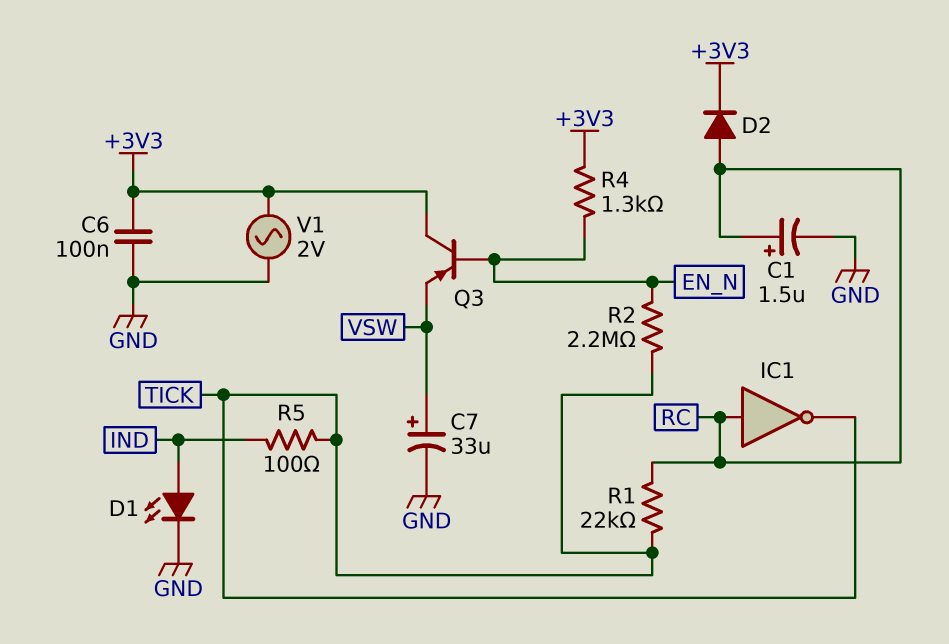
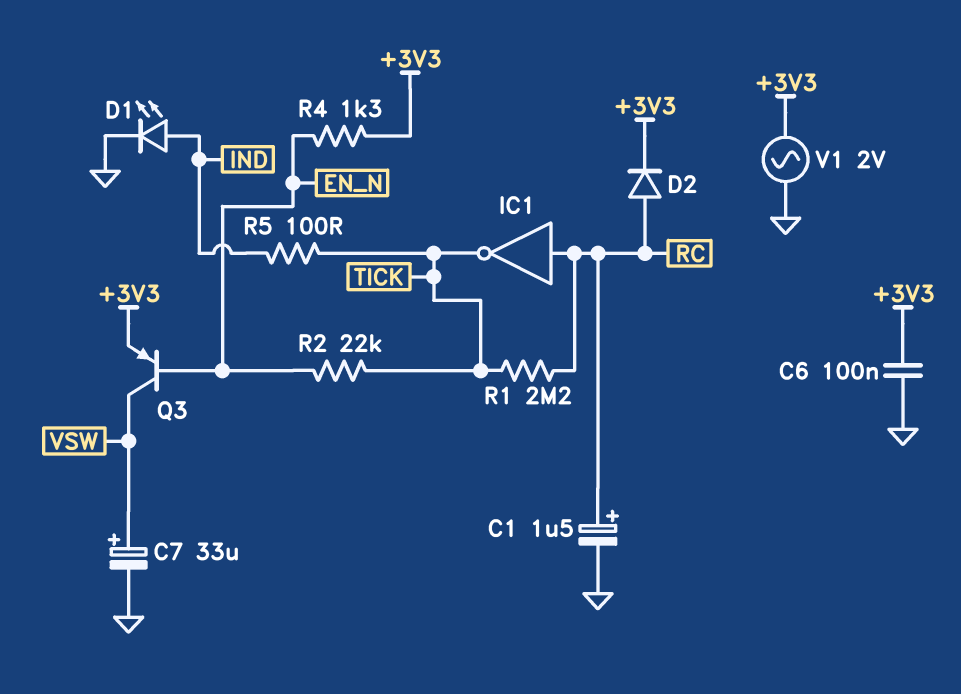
Q3: PNP (B EN_N, C +3V3, E VSW) -> PNP (B EN_N, C VSW, E +3V3)
R1: 22k (RC, TICK) -> 2.2M (RC, TICK)
R2: 2.2M (EN_N, TICK) -> 22k (EN_N, TICK)

